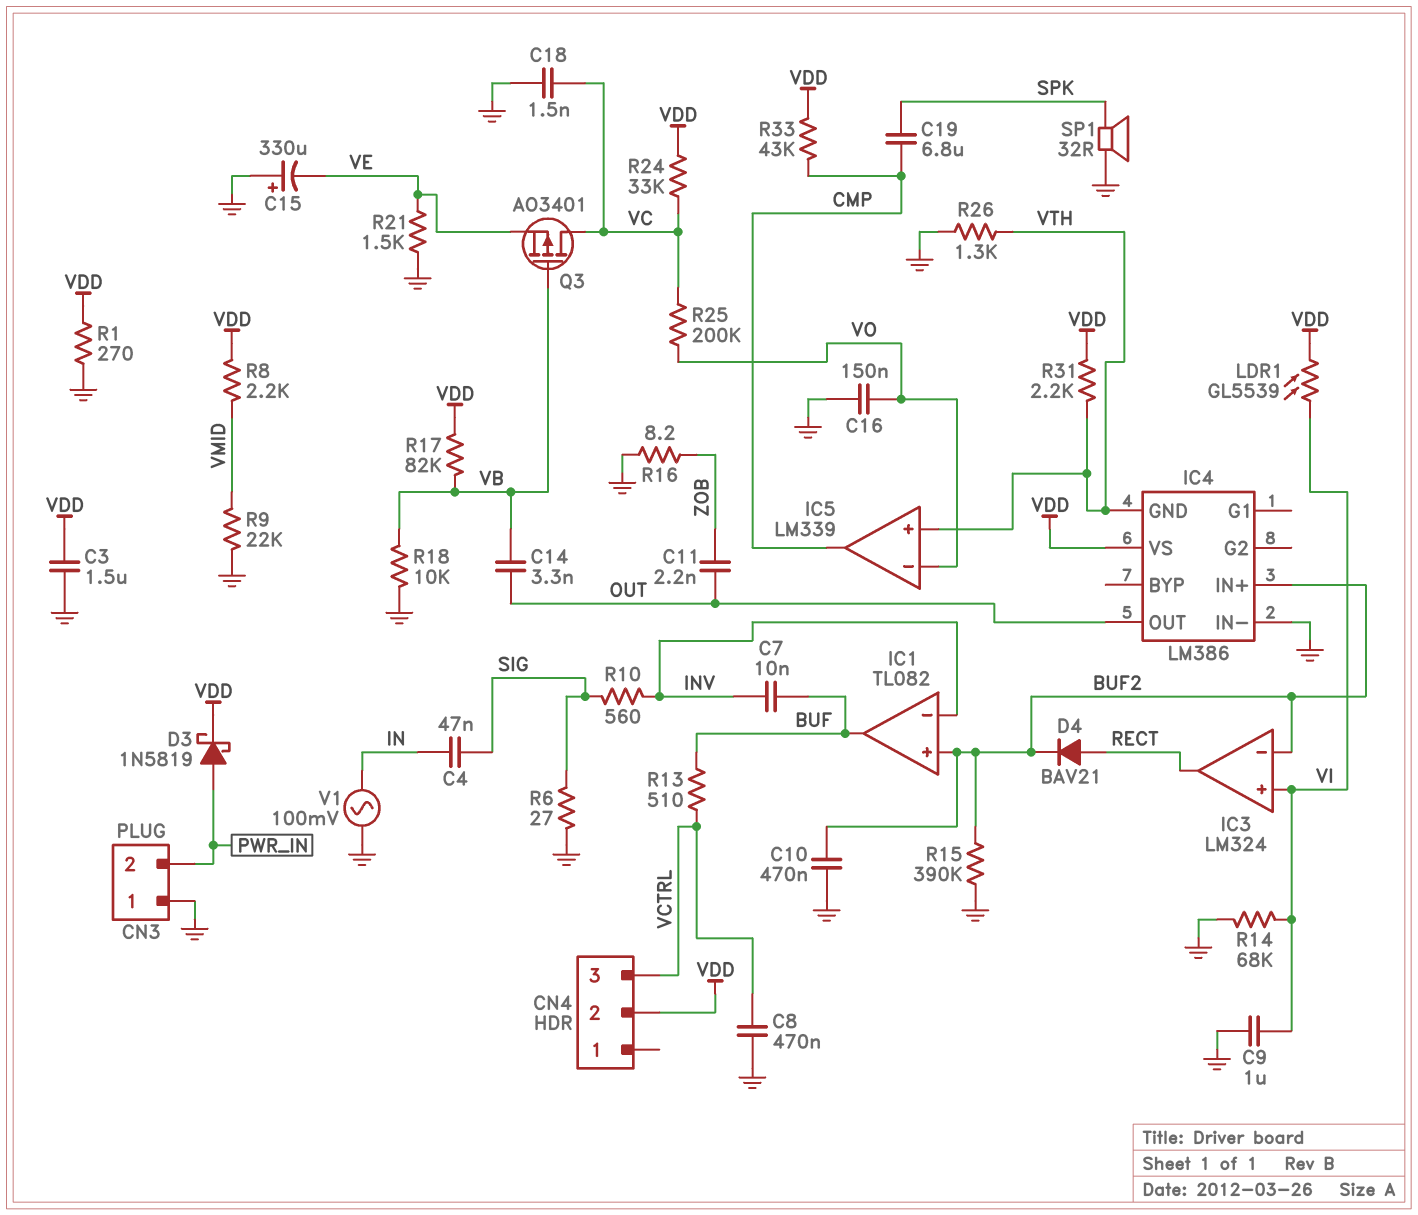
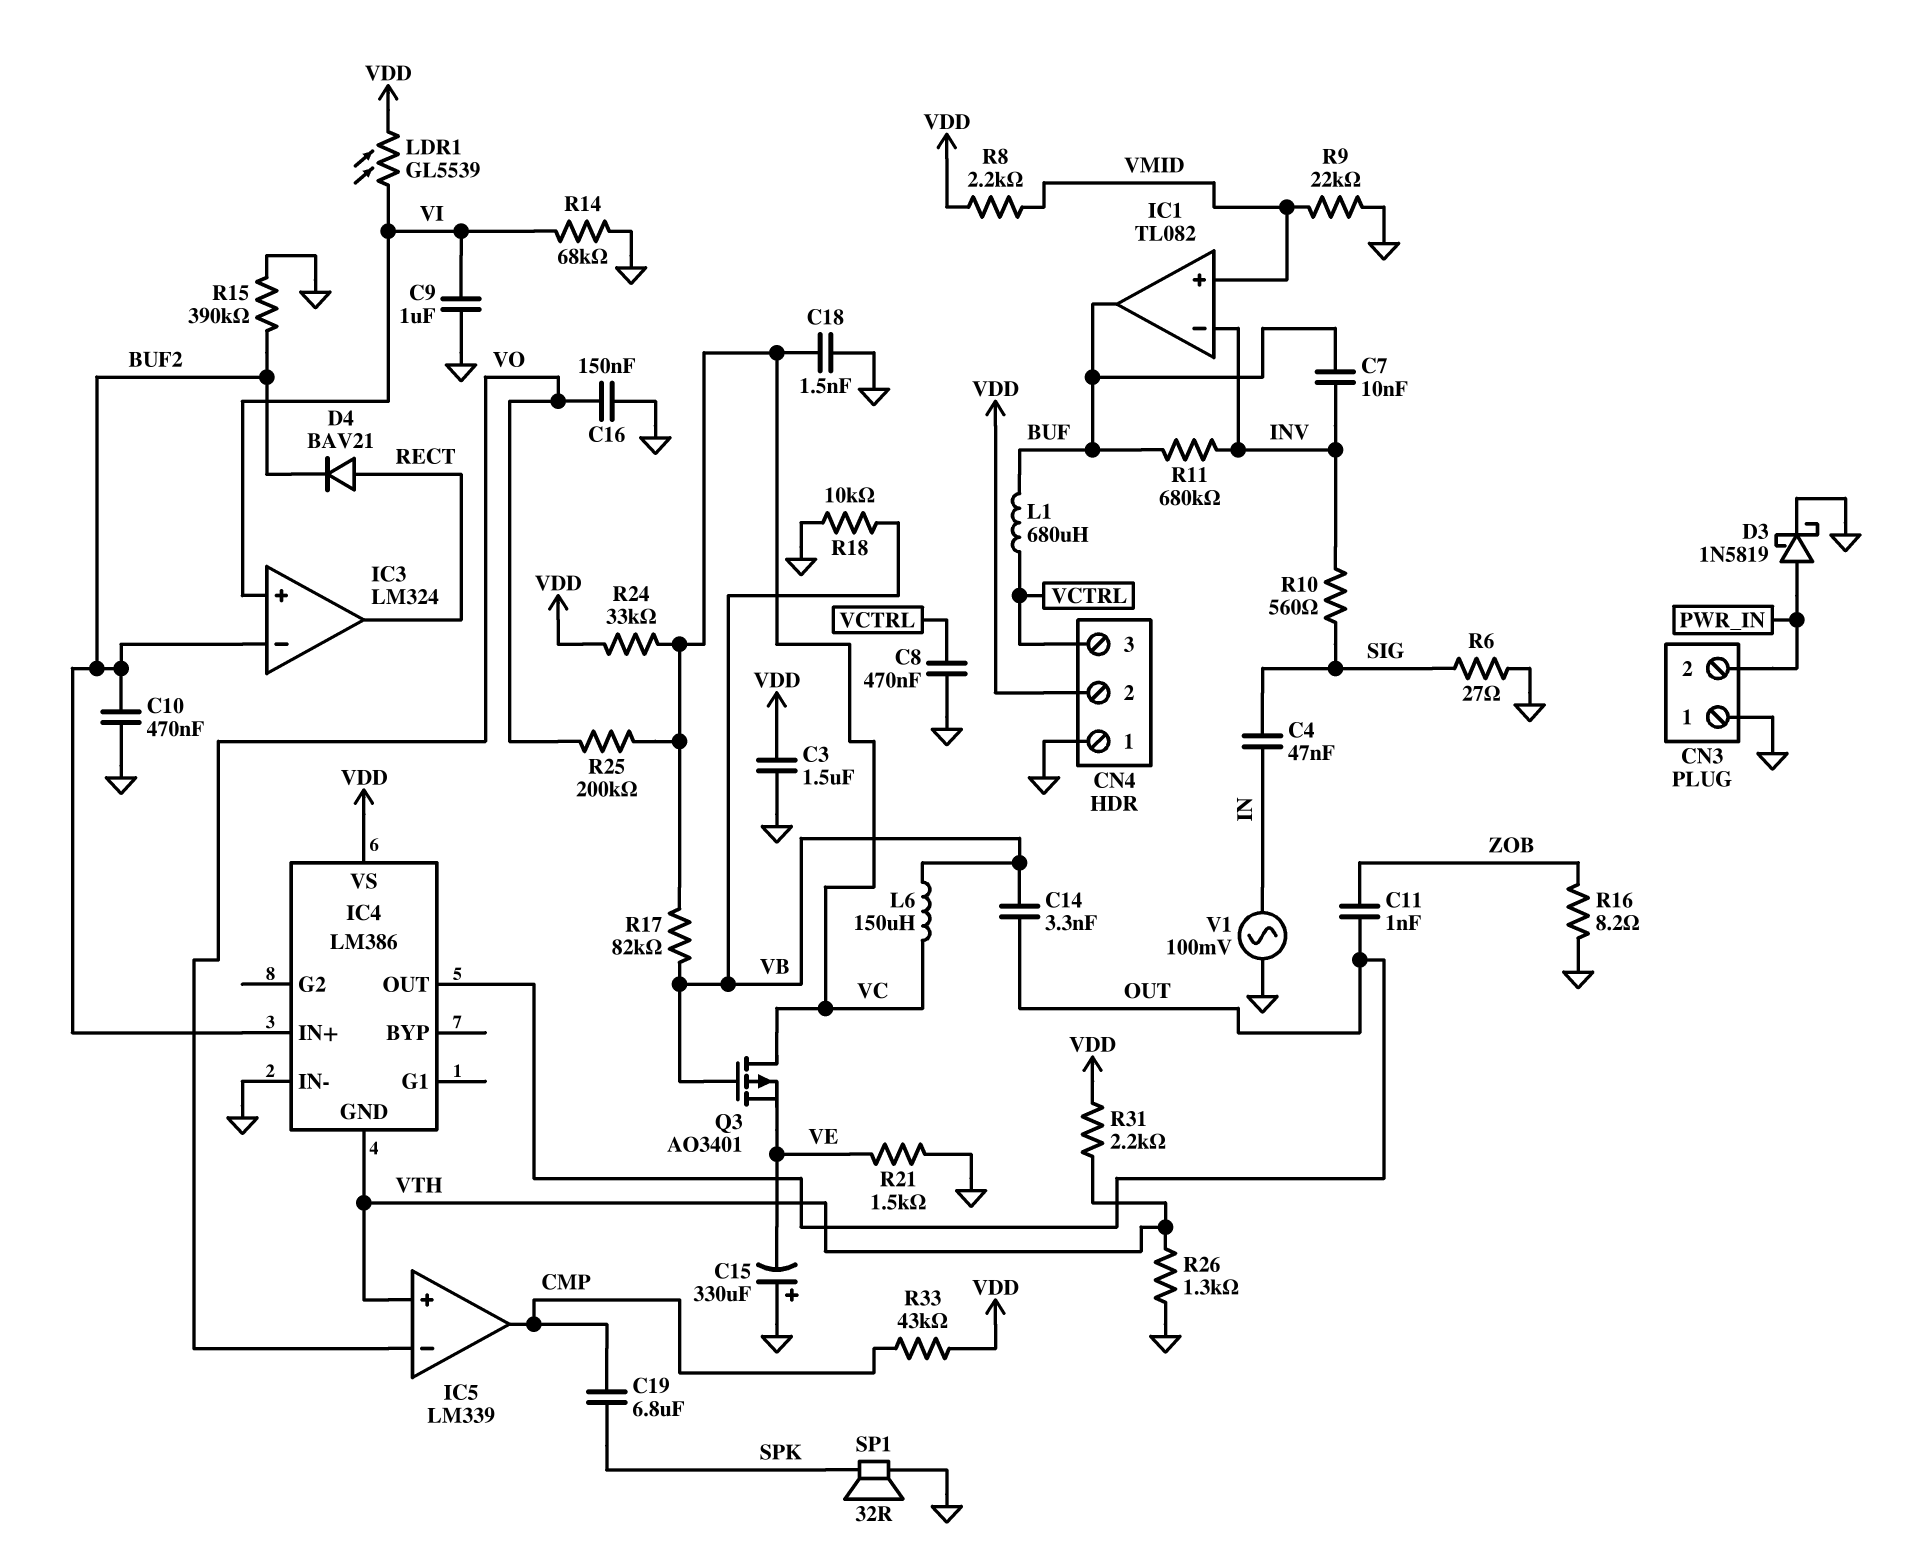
C11: 2.2nF (OUT, ZOB) -> 1nF (OUT, ZOB)
CN4 pin 1: none -> GND
D3: schottky 1N5819 (A PWR_IN, K VDD) -> schottky 1N5819 (A PWR_IN, K GND)
IC1 pin in+: BUF2 -> VMID
L1: none -> 680uH (BUF, VCTRL)
L6: none -> 150uH (VB, VC)
R1: 270 (GND, VDD) -> none
R11: none -> 680k (BUF, INV)
R13: 510 (BUF, VCTRL) -> none
R17: 82k (VB, VDD) -> 82k (VB, VC)

